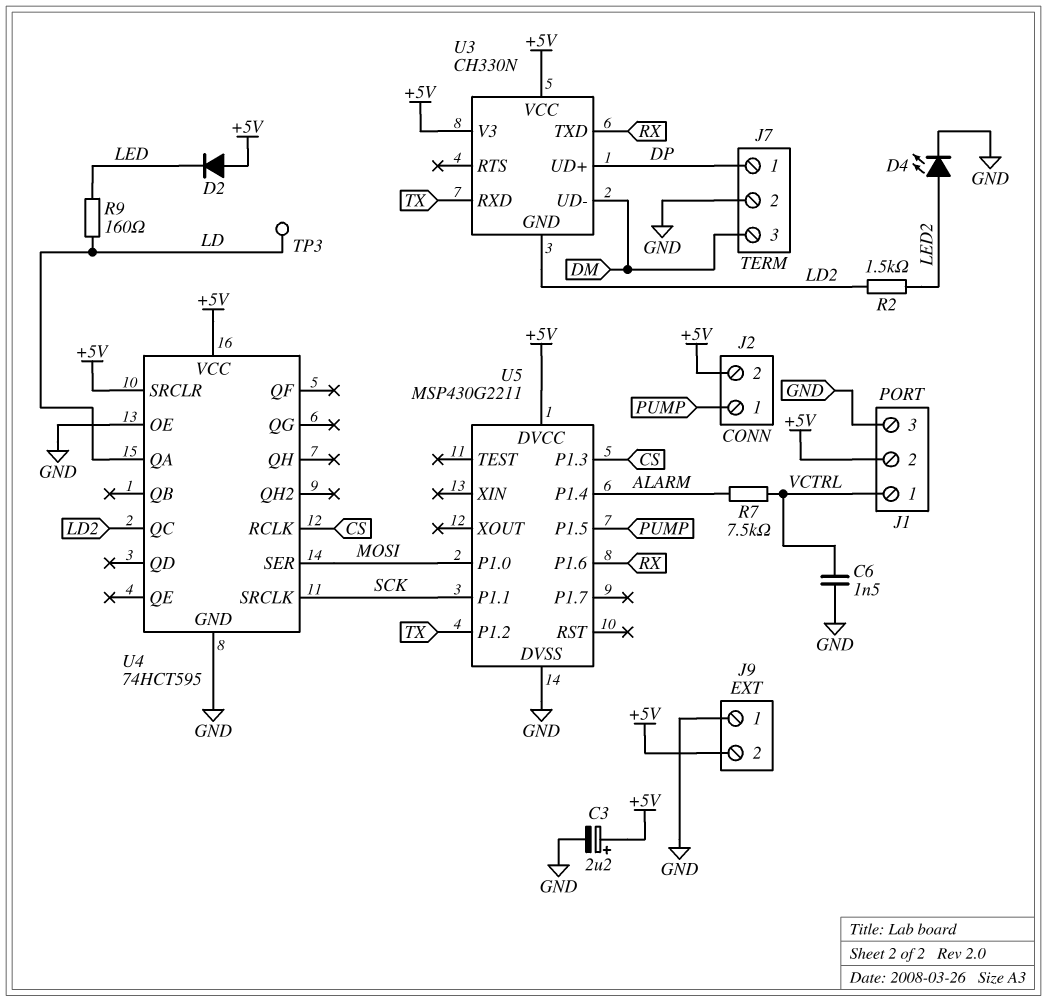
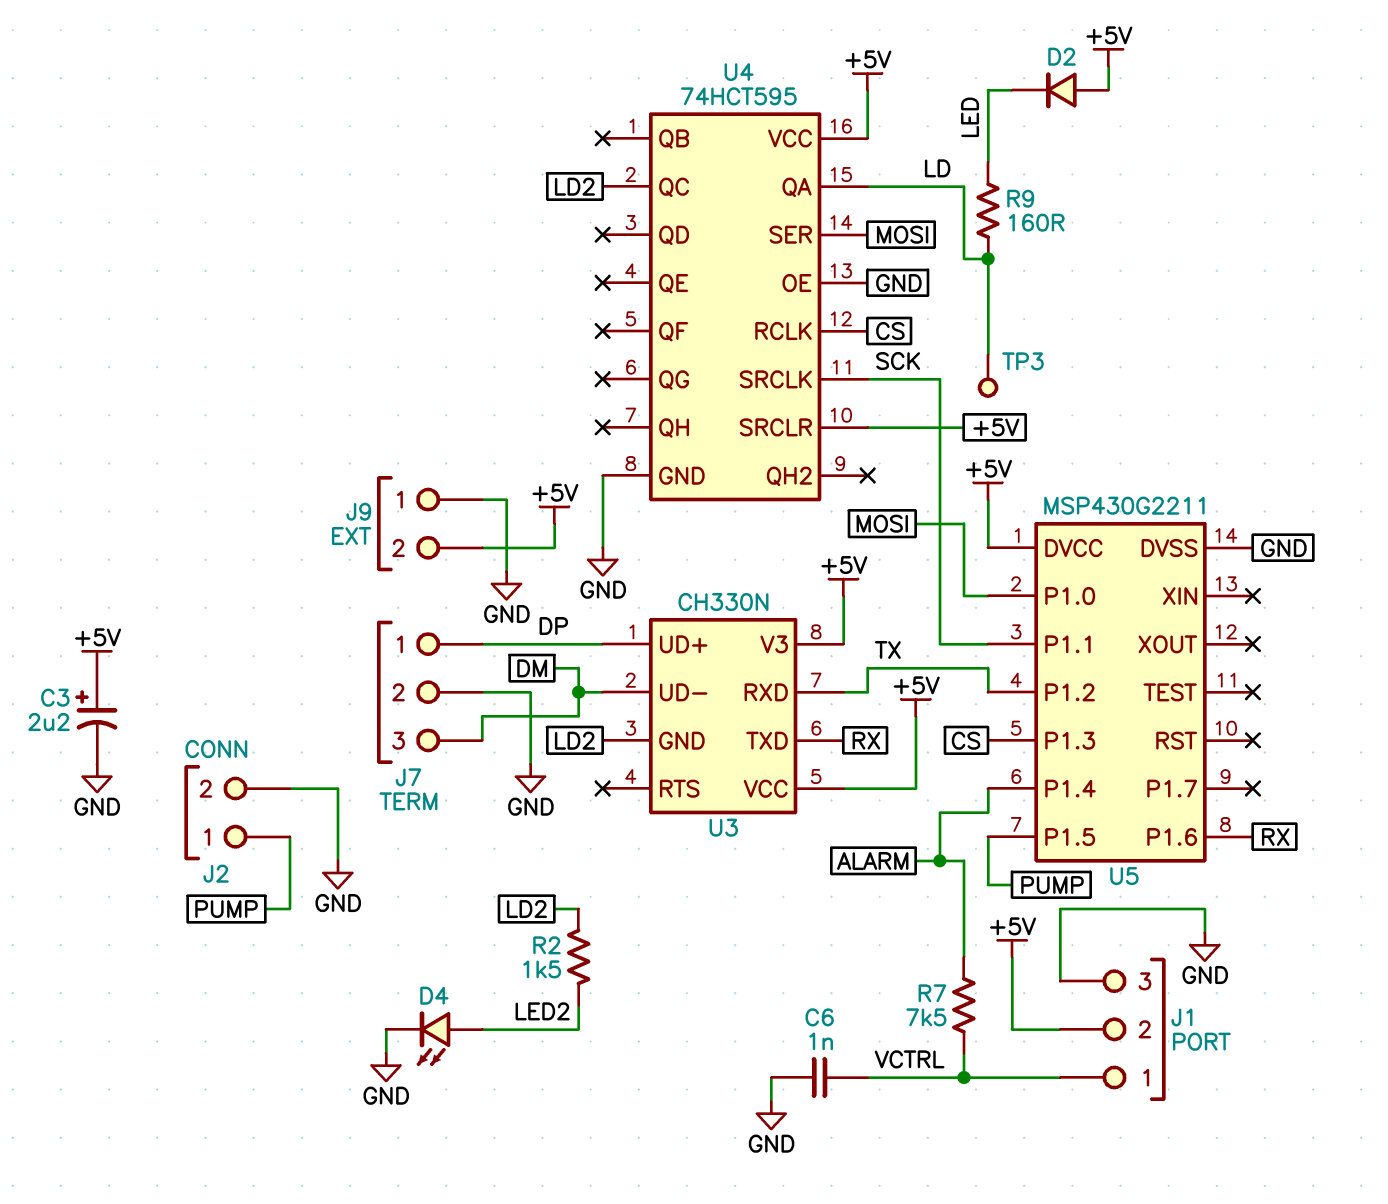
C6: 1.5nF (GND, VCTRL) -> 1nF (GND, VCTRL)
J2 pin 2: +5V -> GND

